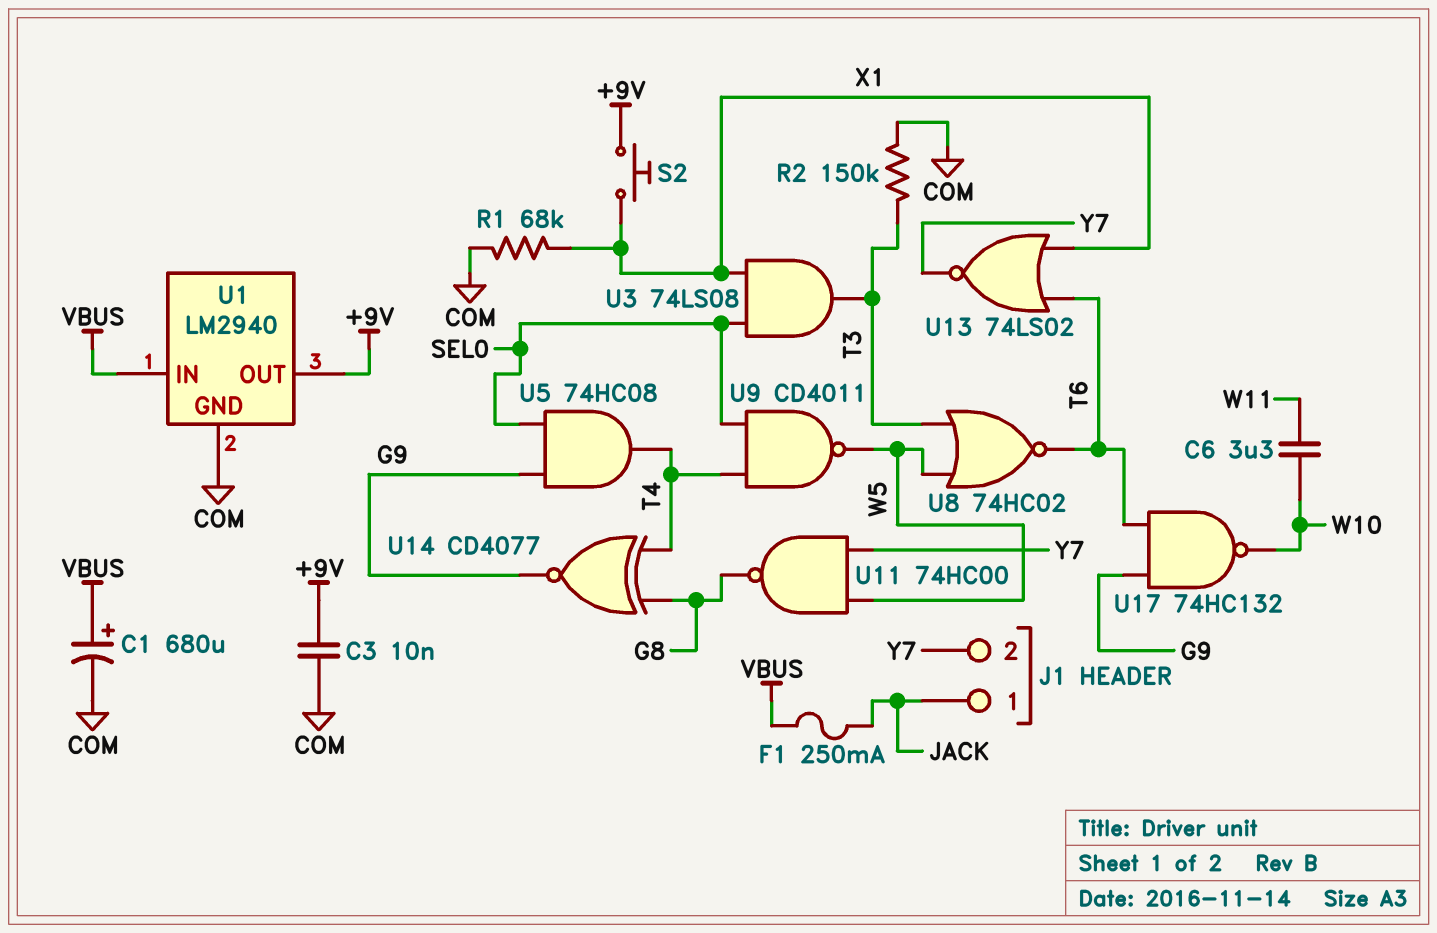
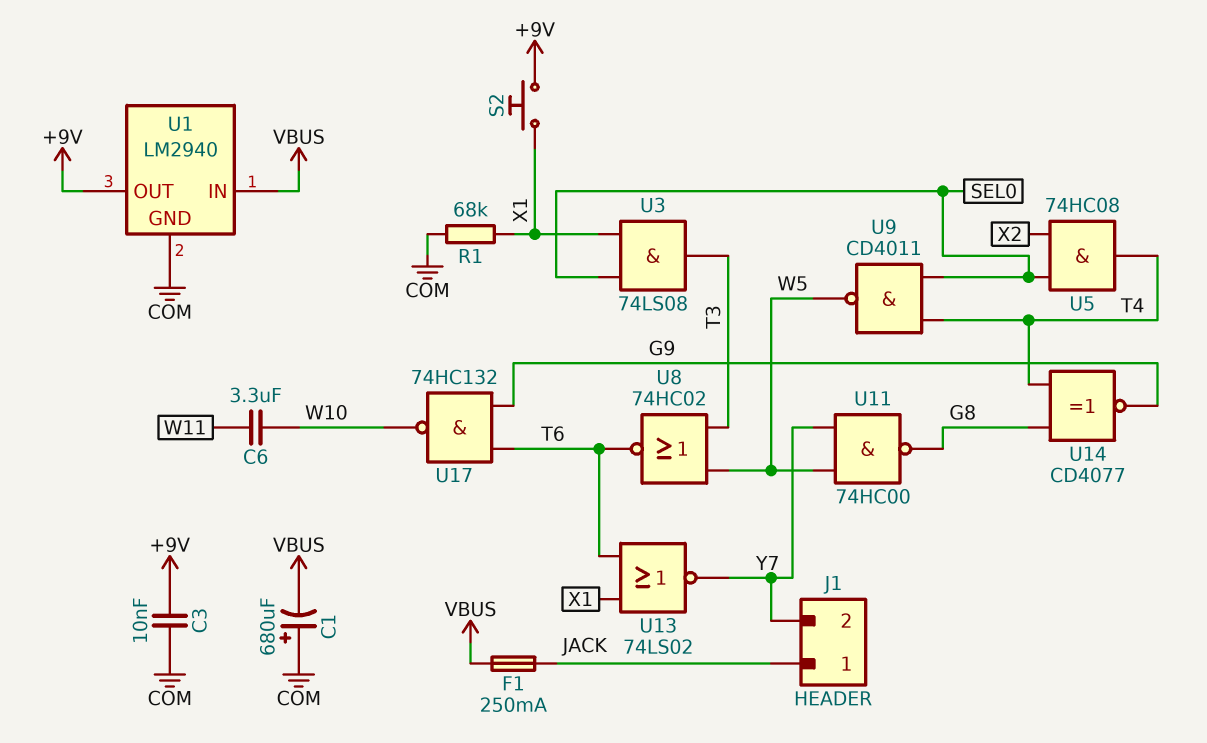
C1: 680uF (plus VBUS, minus COM) -> 680uF (plus COM, minus VBUS)
R2: 150k (COM, T3) -> none
U5: AND 74HC08 (in G9, in SEL0, out T4) -> AND 74HC08 (in SEL0, in X2, out T4)

